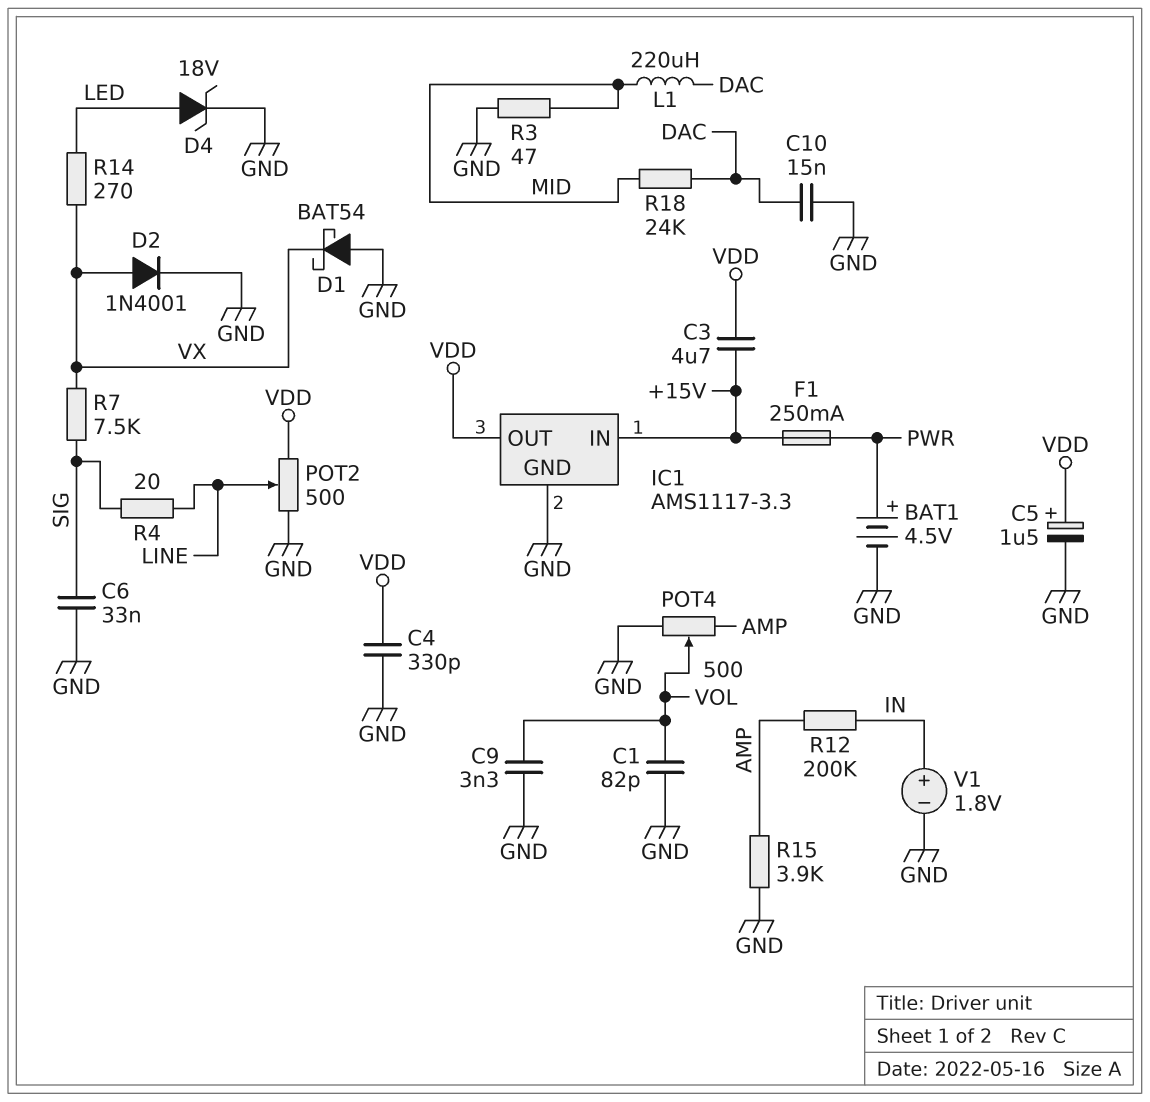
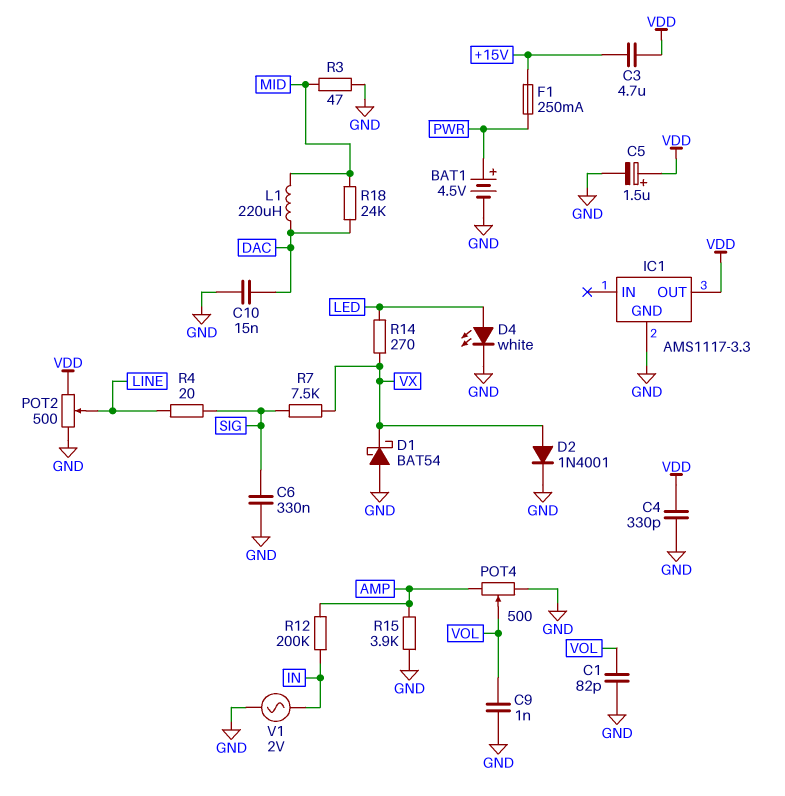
C6: 33nF (GND, SIG) -> 330nF (GND, SIG)
C9: 3.3nF (GND, VOL) -> 1nF (GND, VOL)
D4: zener 18V (A LED, K GND) -> LED white (A LED, K GND)
IC1 pin IN: +15V -> none
V1: 1.8V (plus IN, minus GND) -> AC 2V (GND, IN)

